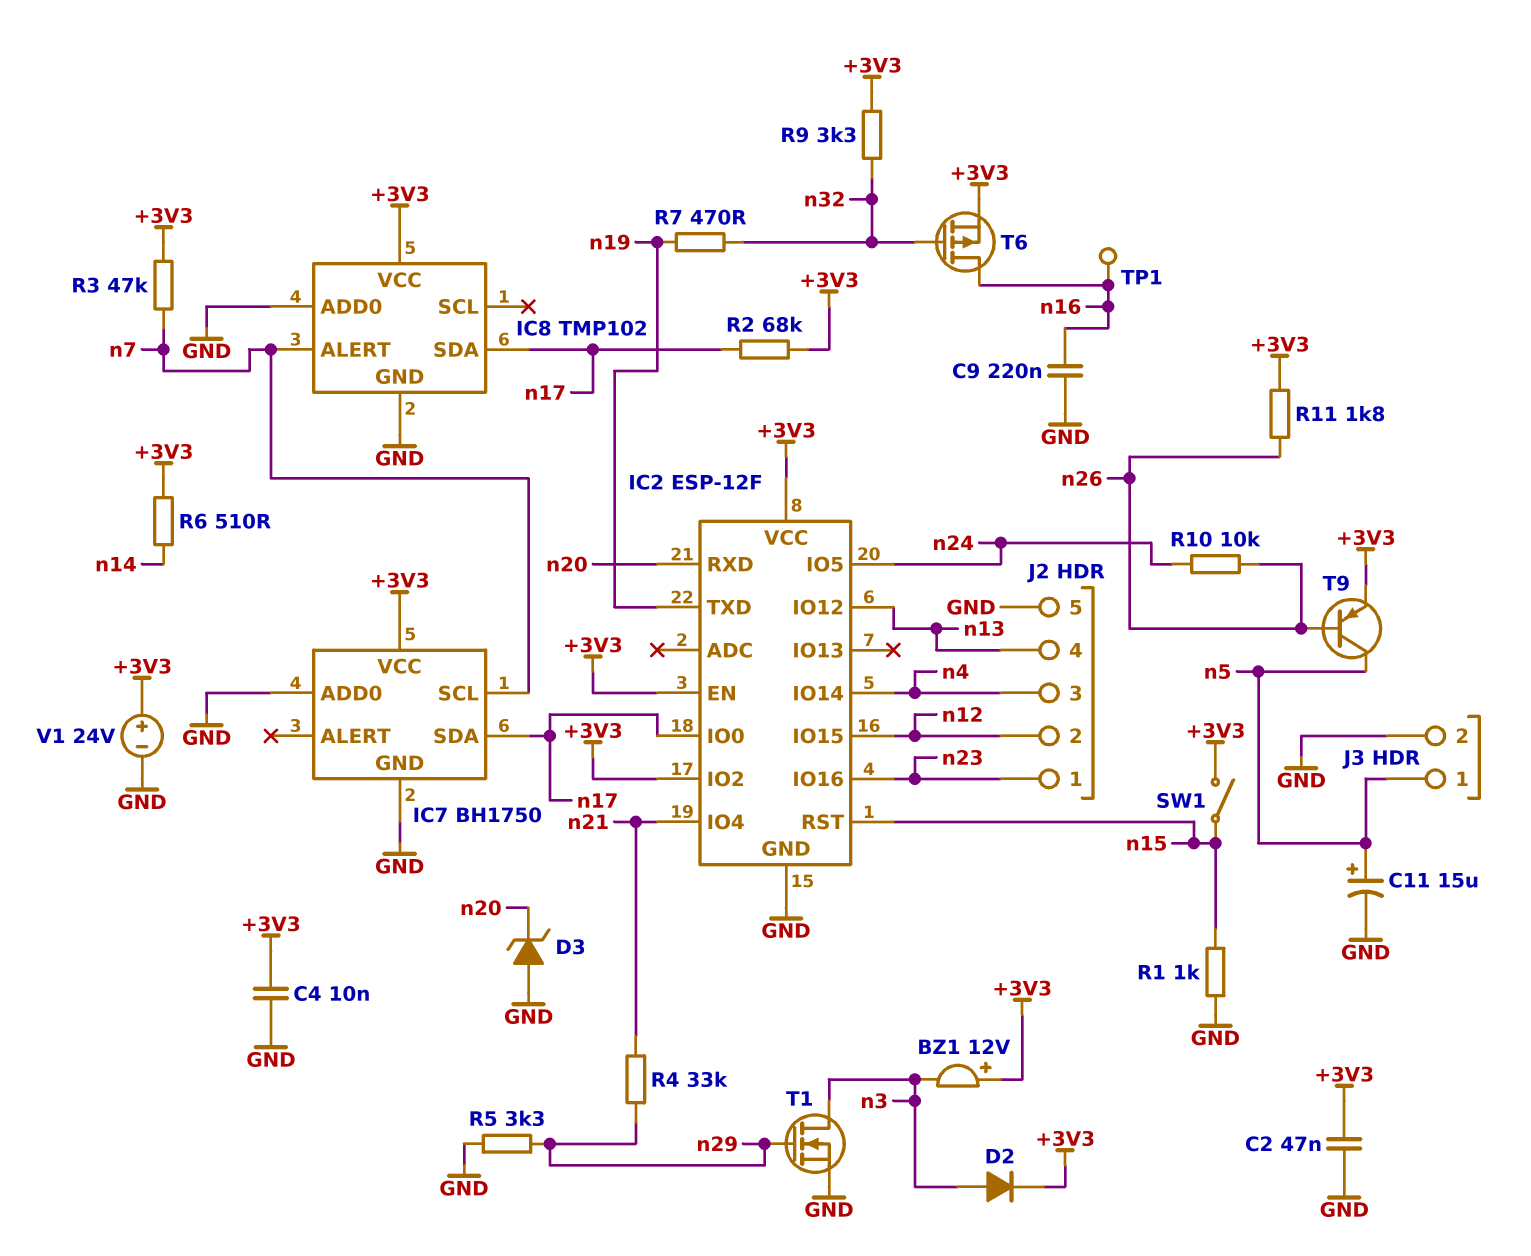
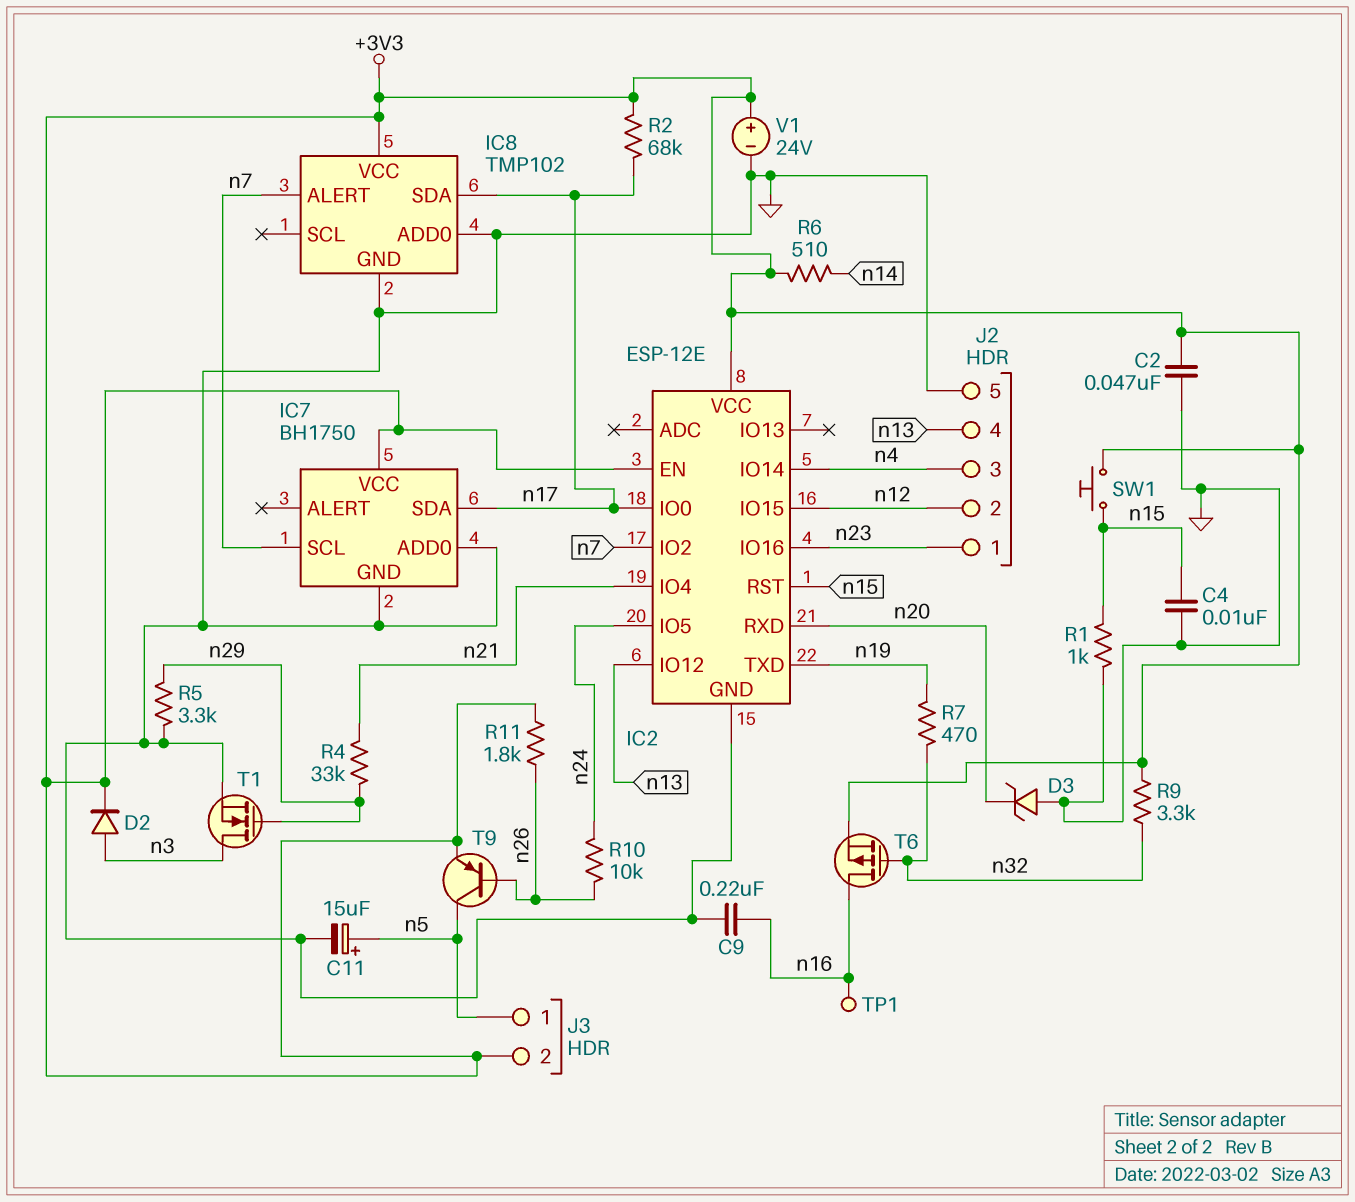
BZ1: buzzer 12V (plus +3V3, minus n3) -> none
C4: 10nF (+3V3, GND) -> 10nF (GND, n15)
IC2: ESP-12F -> ESP-12E
IC2 pin IO2: +3V3 -> n7
J3 pin 2: GND -> +3V3
R3: 47k (+3V3, n7) -> none
SW1: switch (+3V3, n15) -> button (+3V3, n15)

